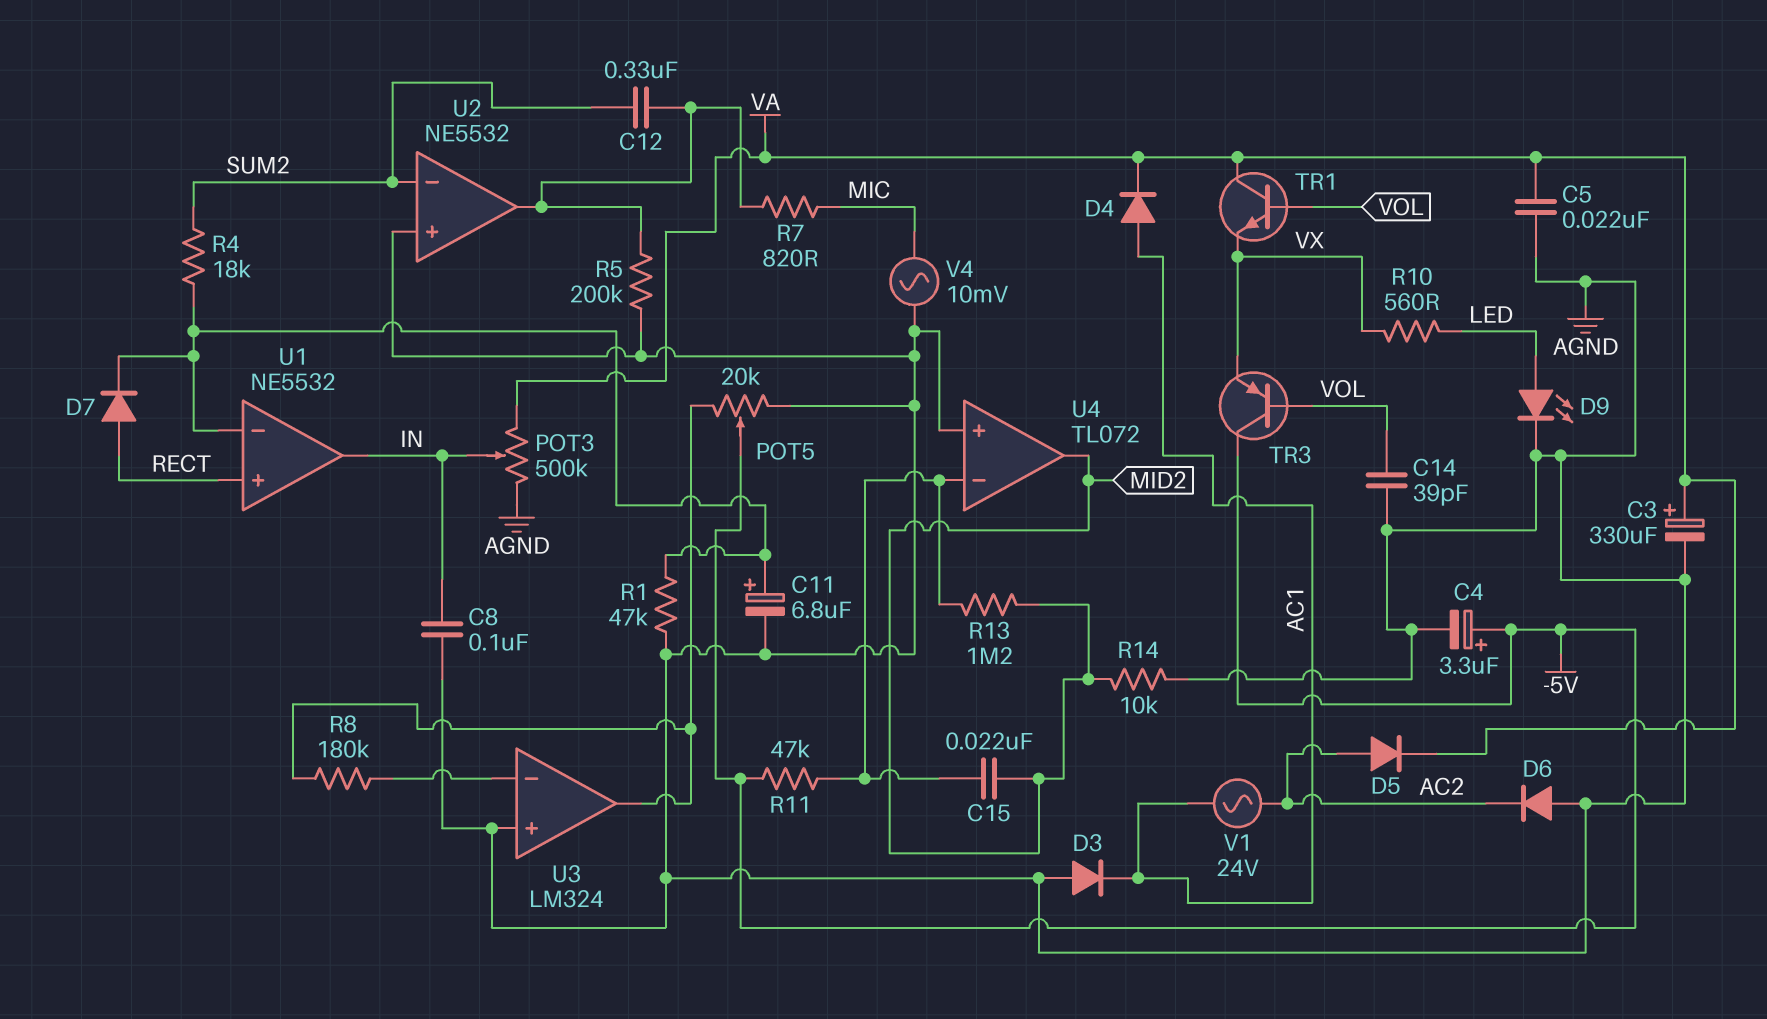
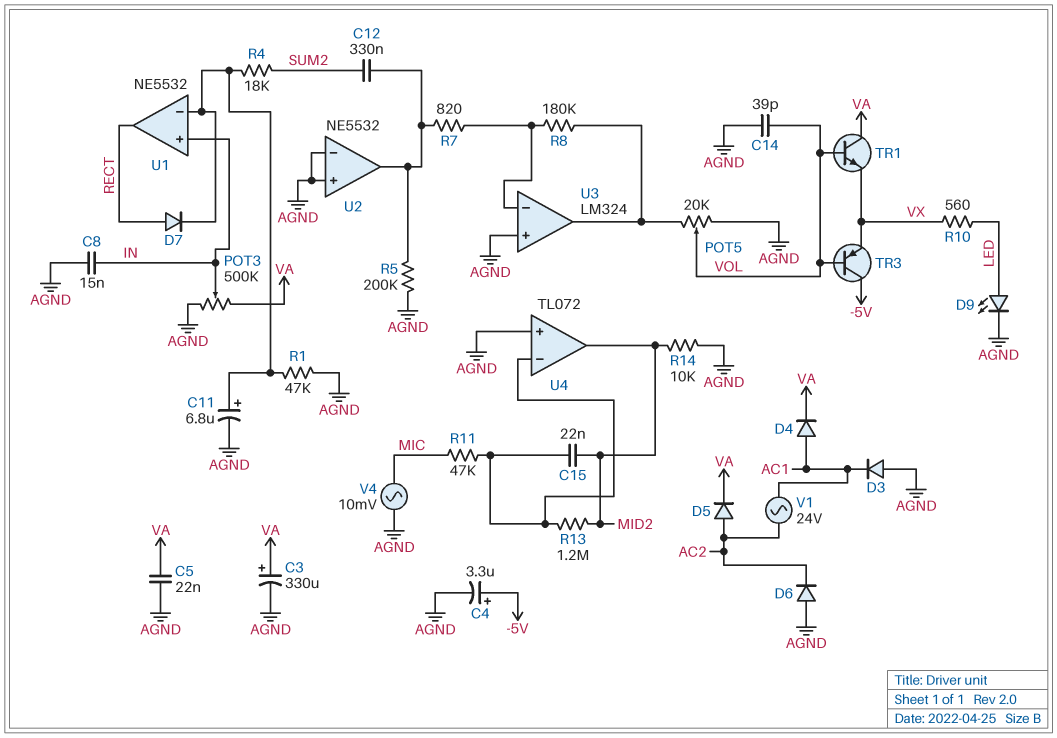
C8: 100nF (AGND, IN) -> 15nF (AGND, IN)
POT5: 20k (AGND, U3/out, wiper -5V) -> 20k (AGND, U3/out, wiper VOL)
R7: 820 (MIC, U2/out) -> 820 (U2/out, U3/in-)
R11: 47k (-5V, U4/in-) -> 47k (MIC, U4/in-)
U1 pin in+: RECT -> IN
U1 pin out: IN -> RECT
U2 pin in-: SUM2 -> AGND

